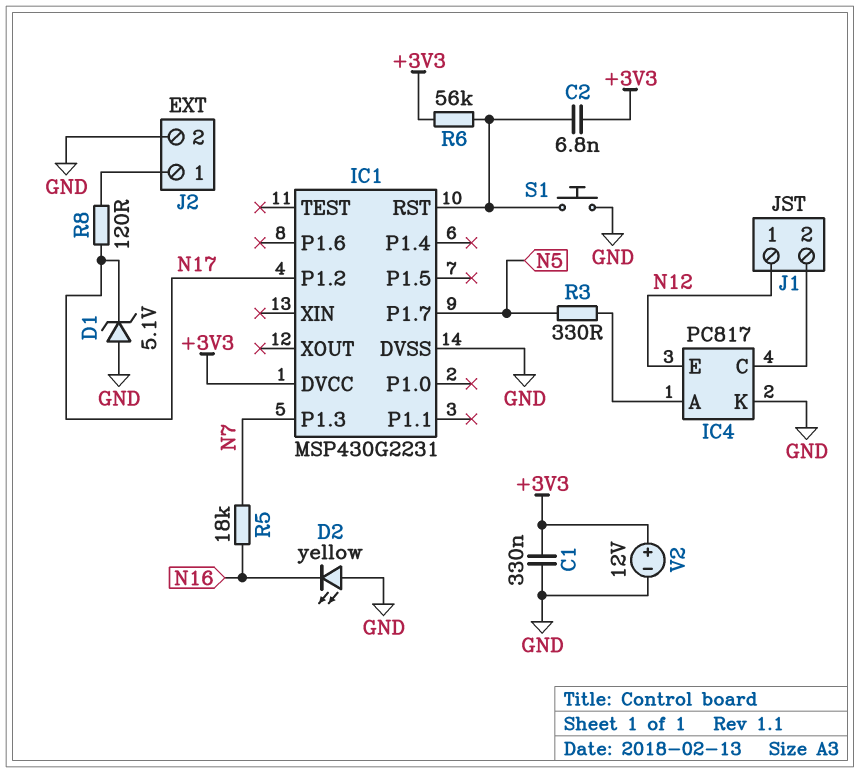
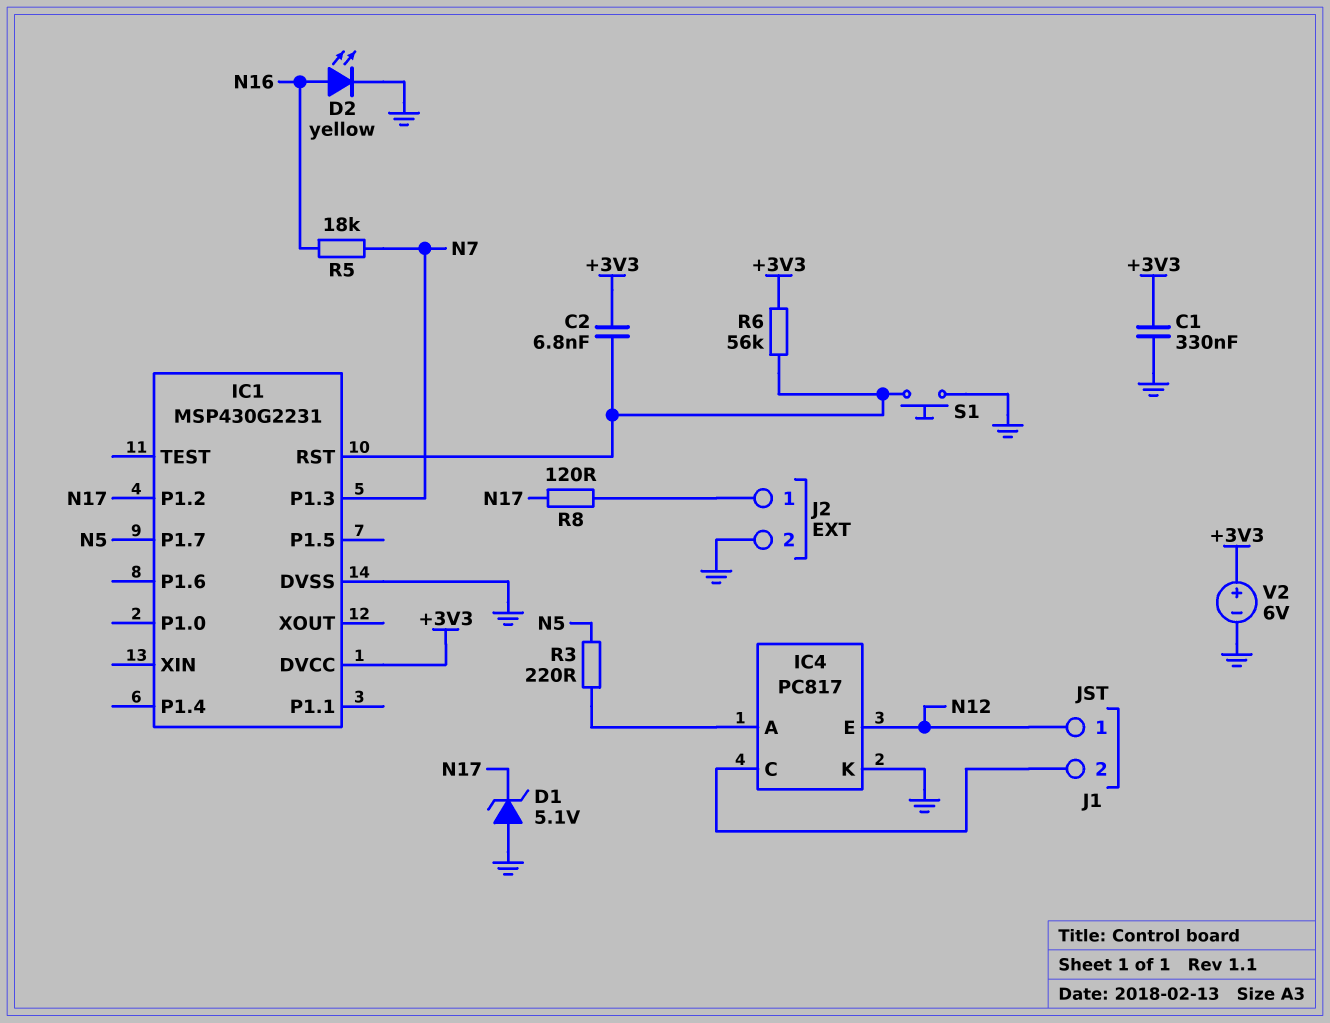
D2: LED yellow (A GND, K N16) -> LED yellow (A N16, K GND)
R3: 330 (IC4/A, N5) -> 220 (IC4/A, N5)
V2: 12V (plus +3V3, minus GND) -> 6V (plus +3V3, minus GND)

